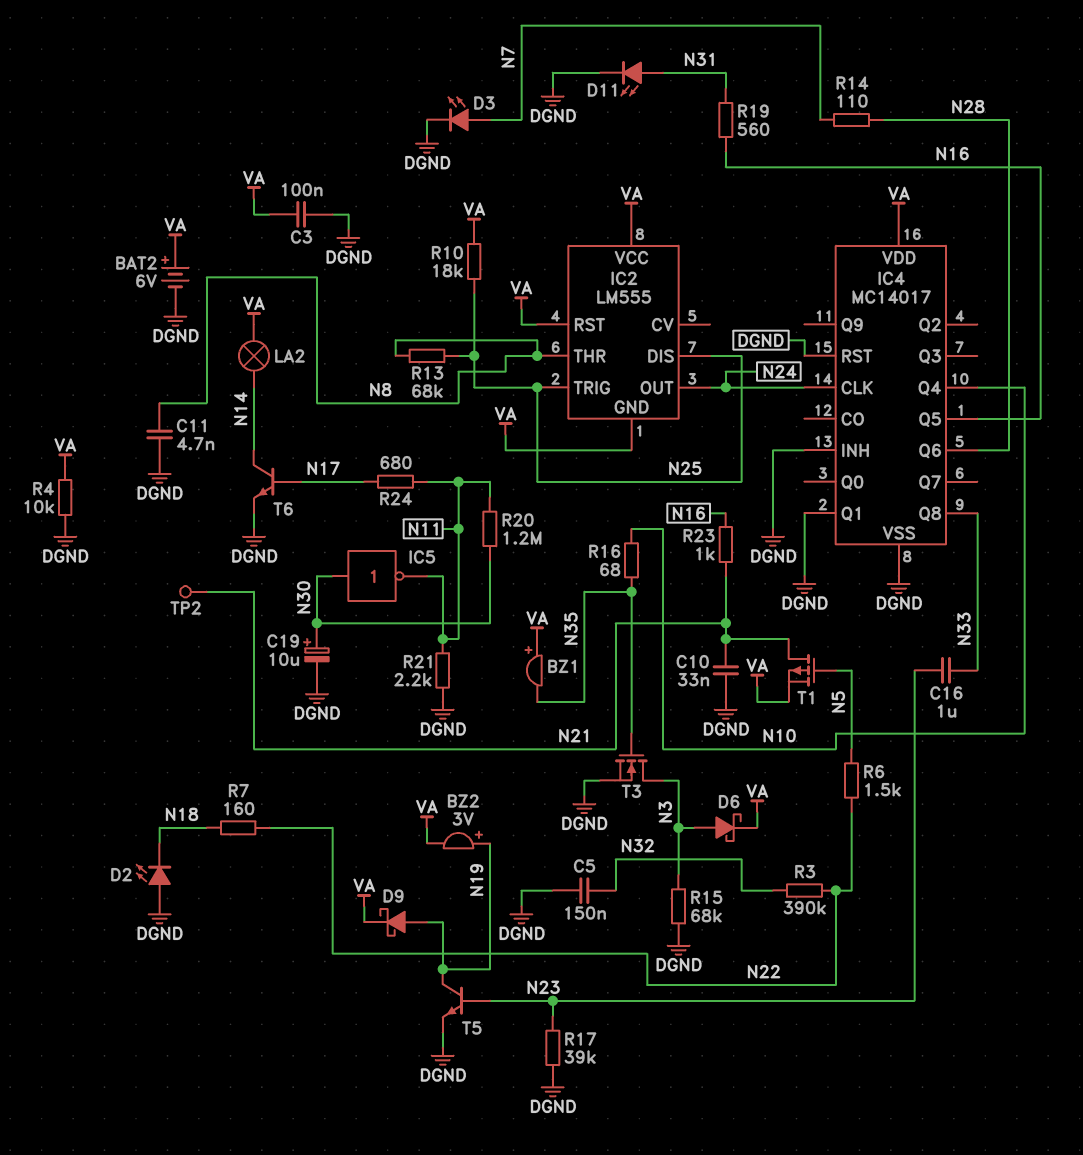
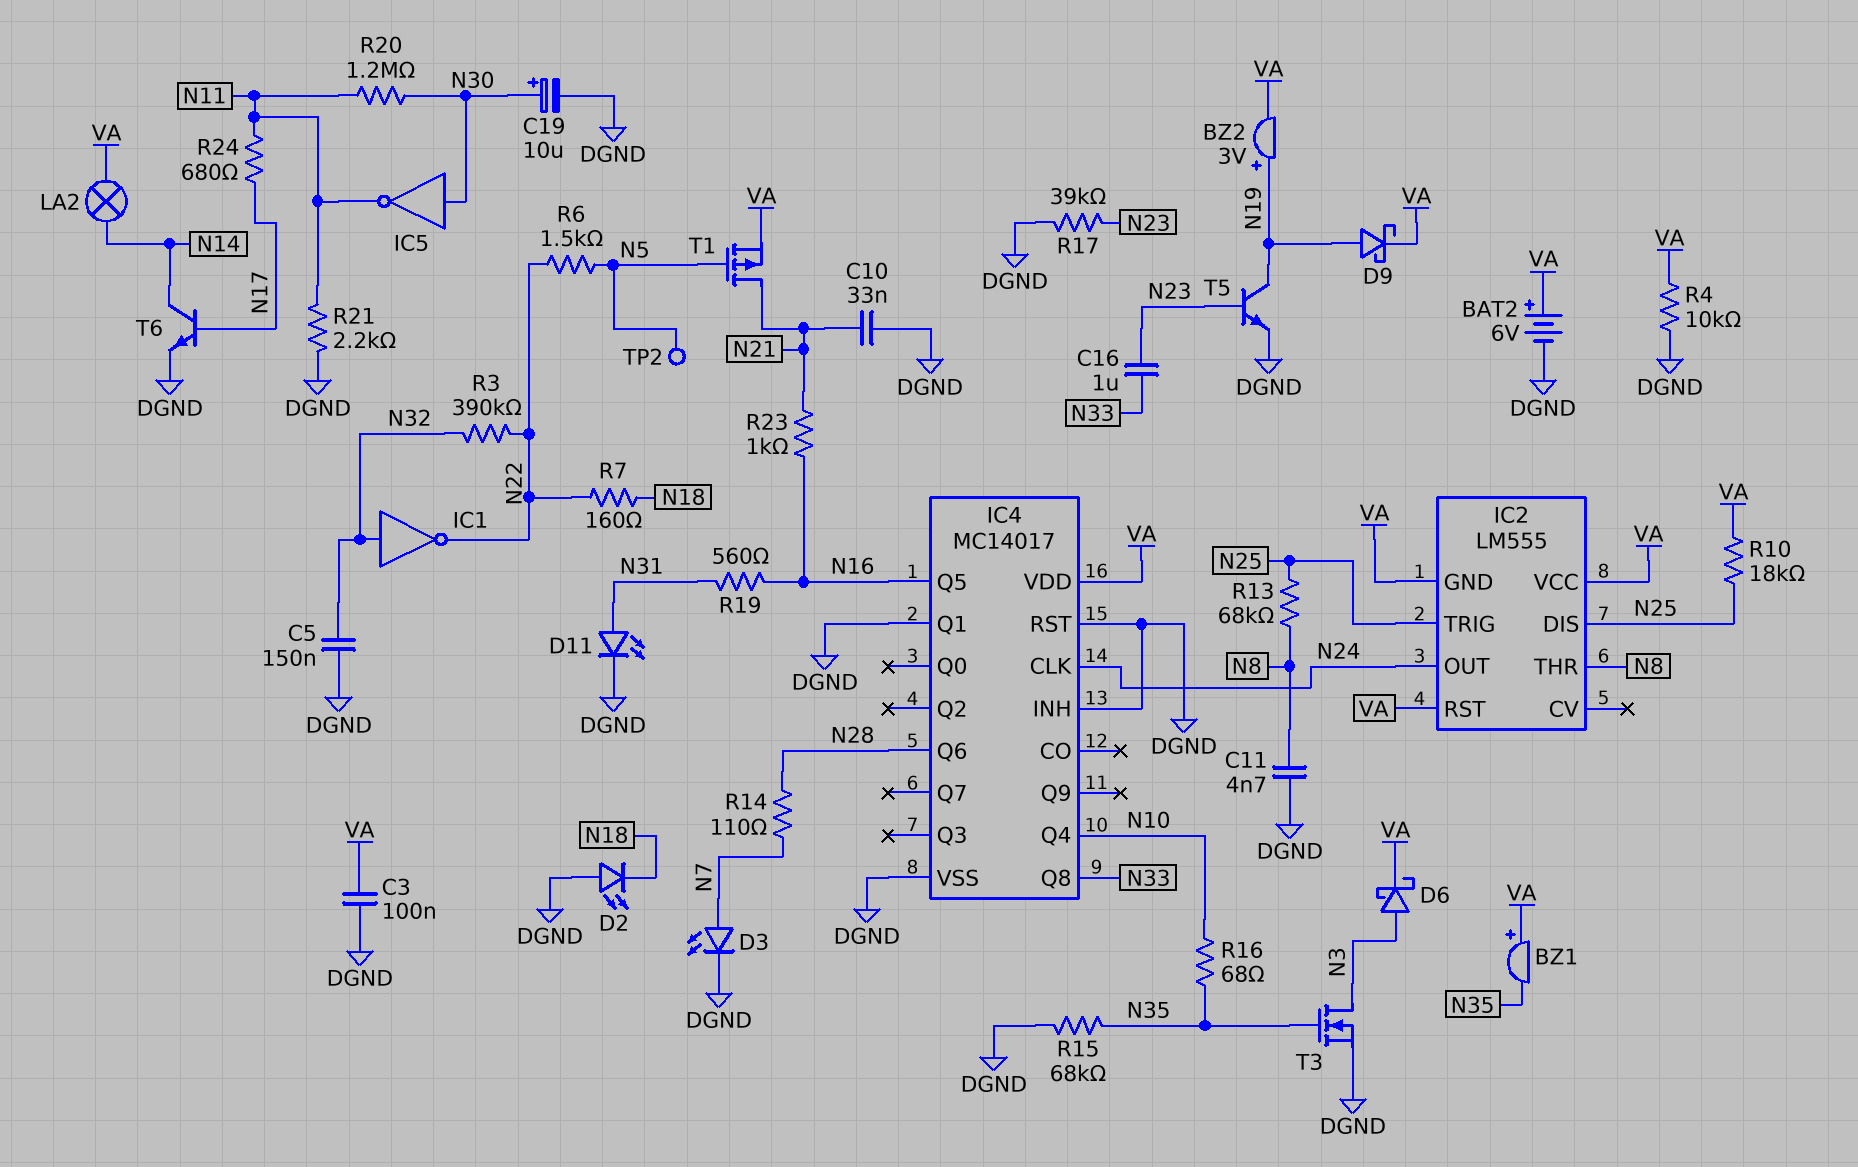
IC1: none -> NOT (in N32, out N22)
R15: 68k (DGND, N3) -> 68k (DGND, N35)
TP2: test point (N21) -> test point (N5)

